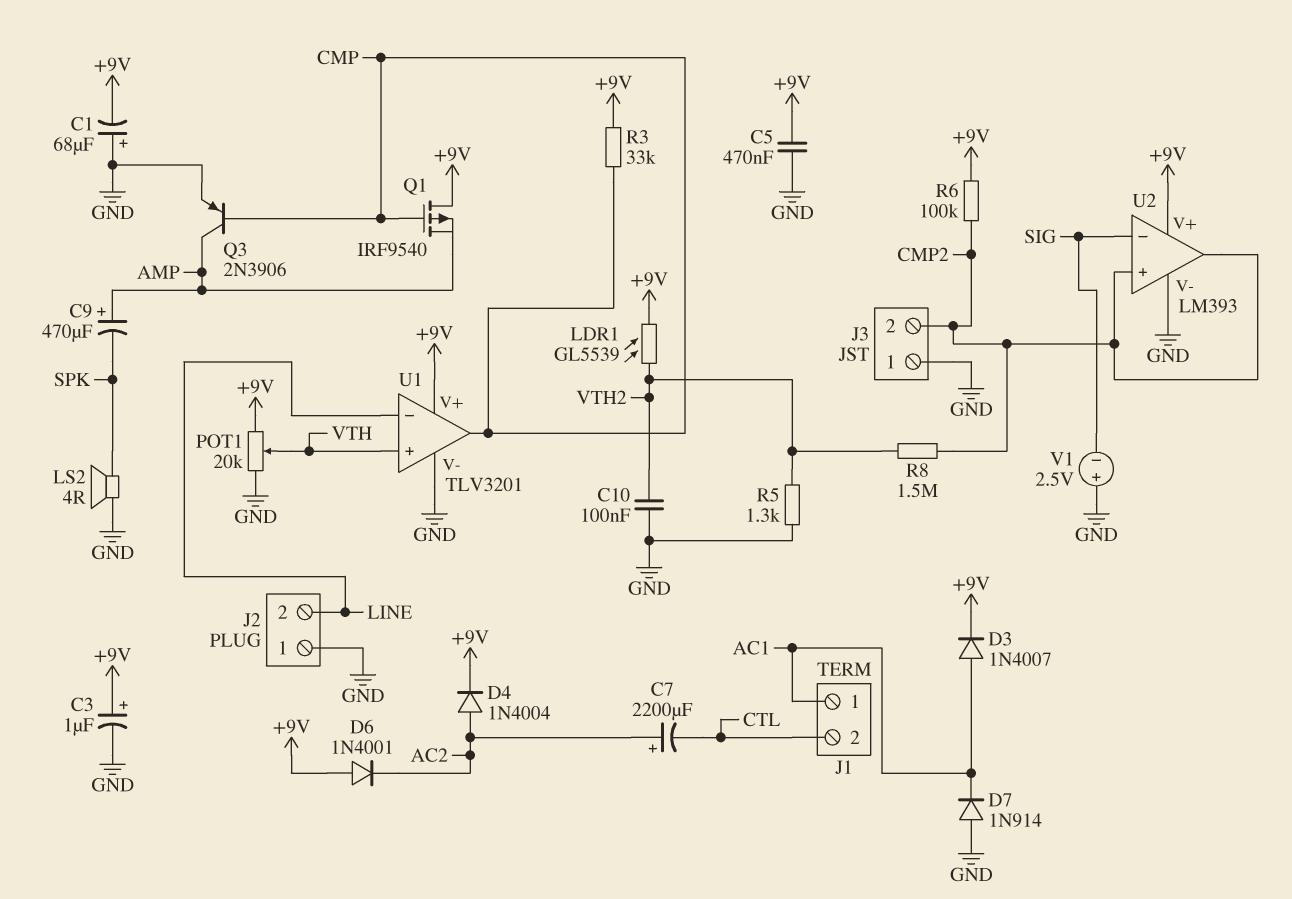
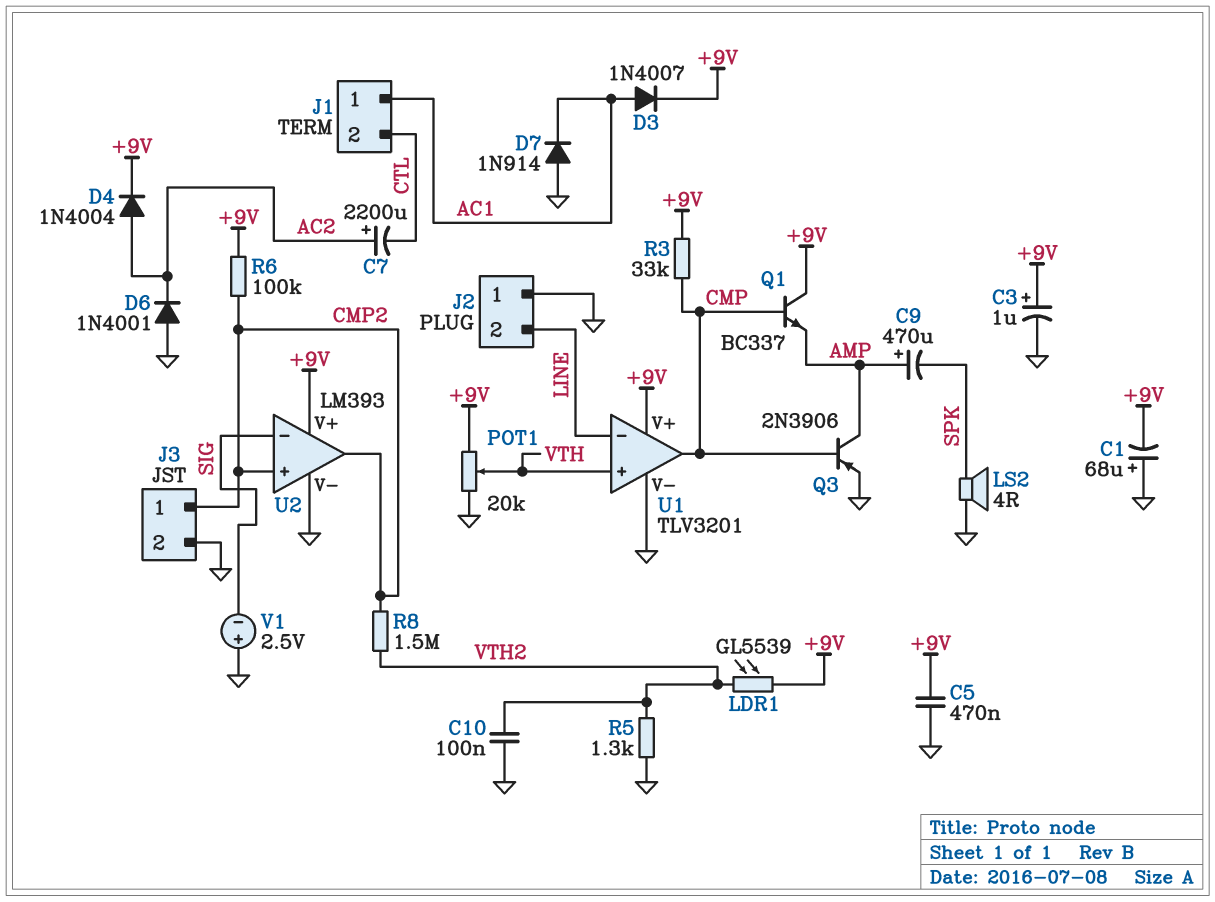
D6: diode 1N4001 (A +9V, K AC2) -> diode 1N4001 (A GND, K AC2)
J3 pin 1: GND -> CMP2
J3 pin 2: CMP2 -> GND
Q1: PMOS IRF9540 (G CMP, D +9V, S AMP) -> NPN BC337 (B CMP, C +9V, E AMP)

